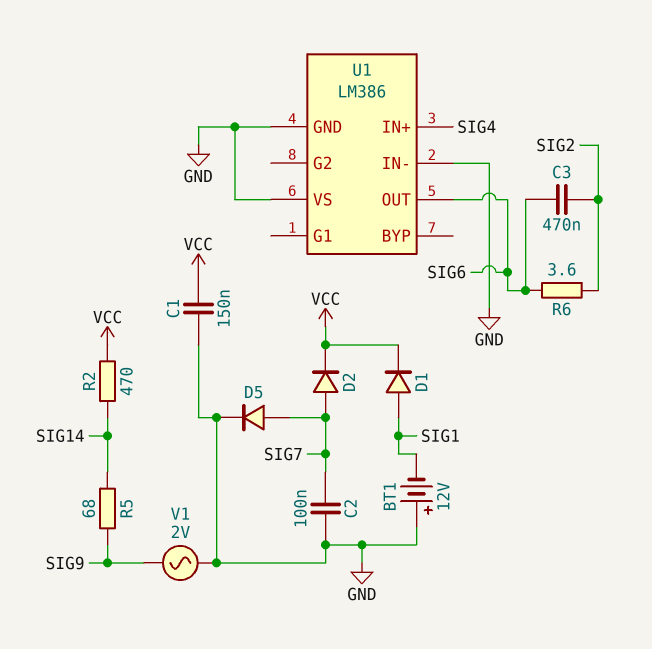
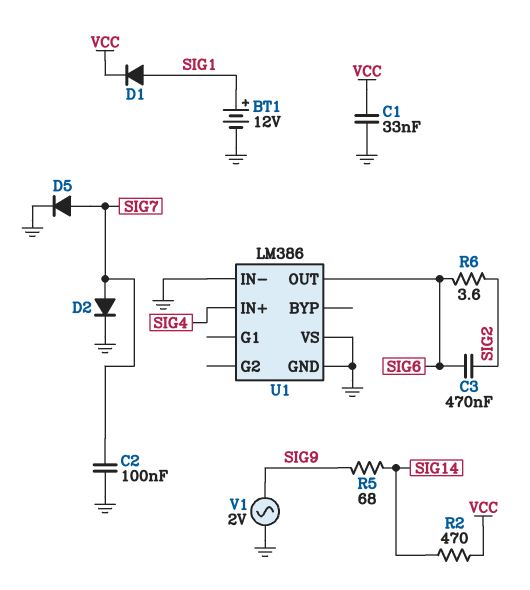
BT1: 12V (plus GND, minus SIG1) -> 12V (plus SIG1, minus GND)
C1: 150nF (GND, VCC) -> 33nF (GND, VCC)
D2: diode (A SIG7, K VCC) -> diode (A SIG7, K GND)

